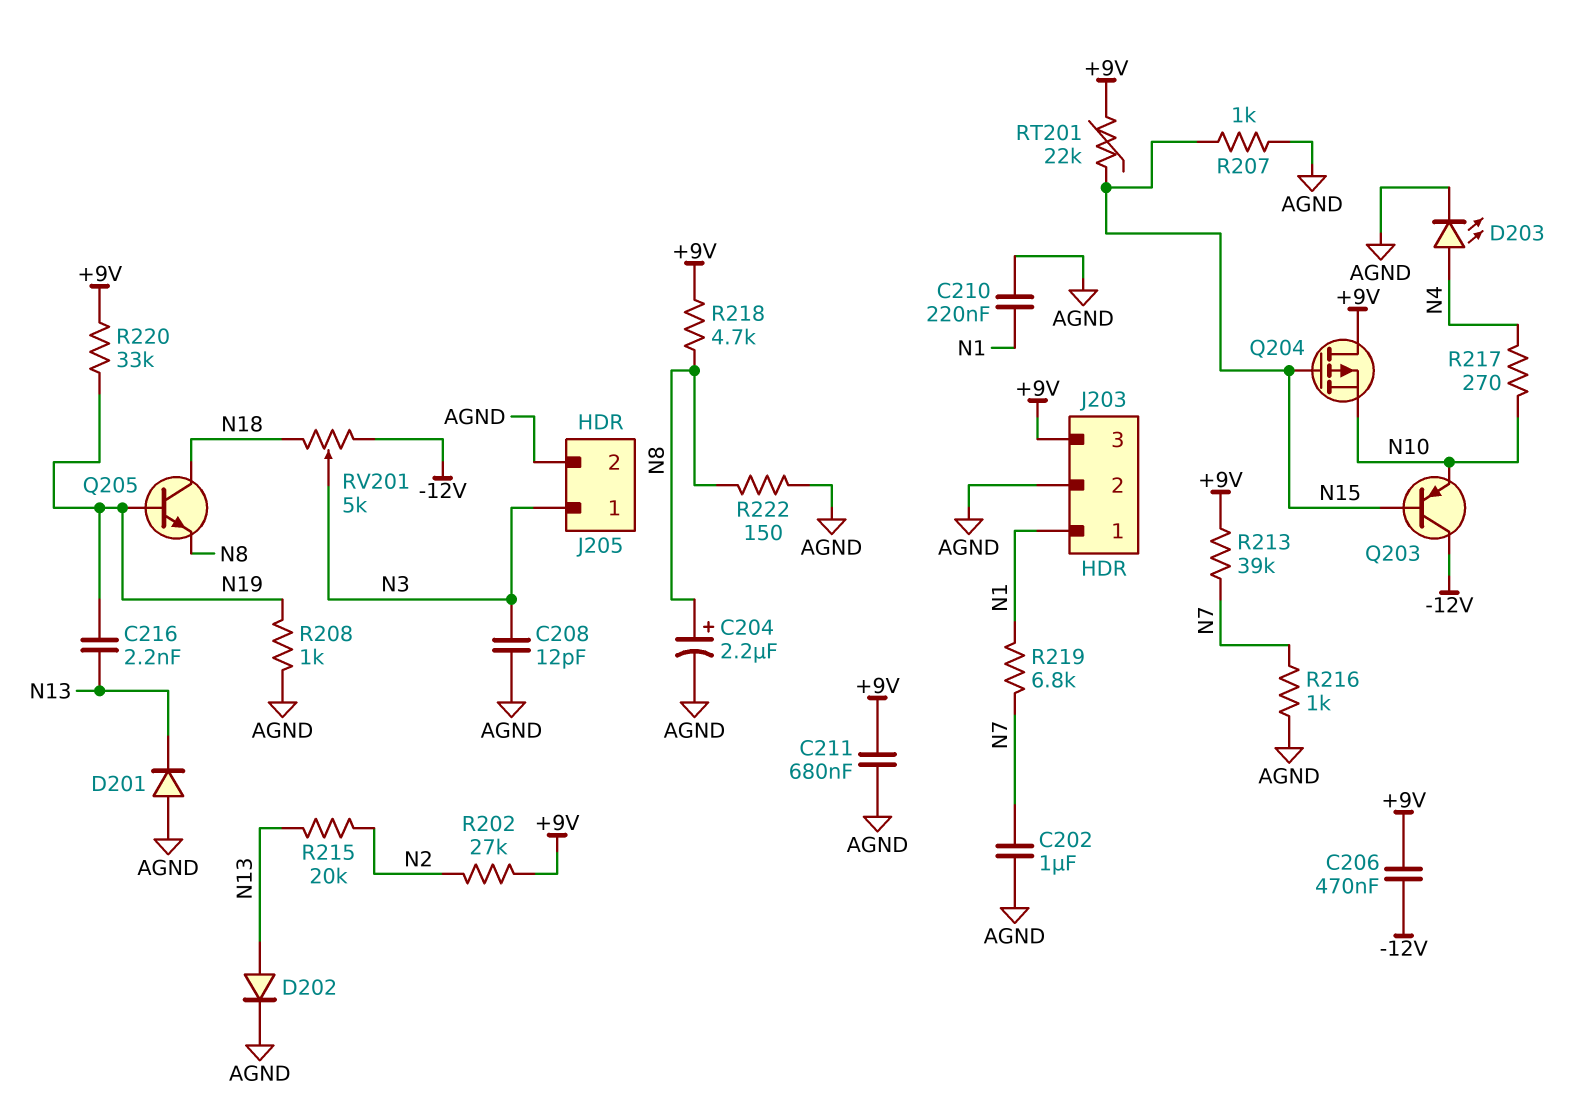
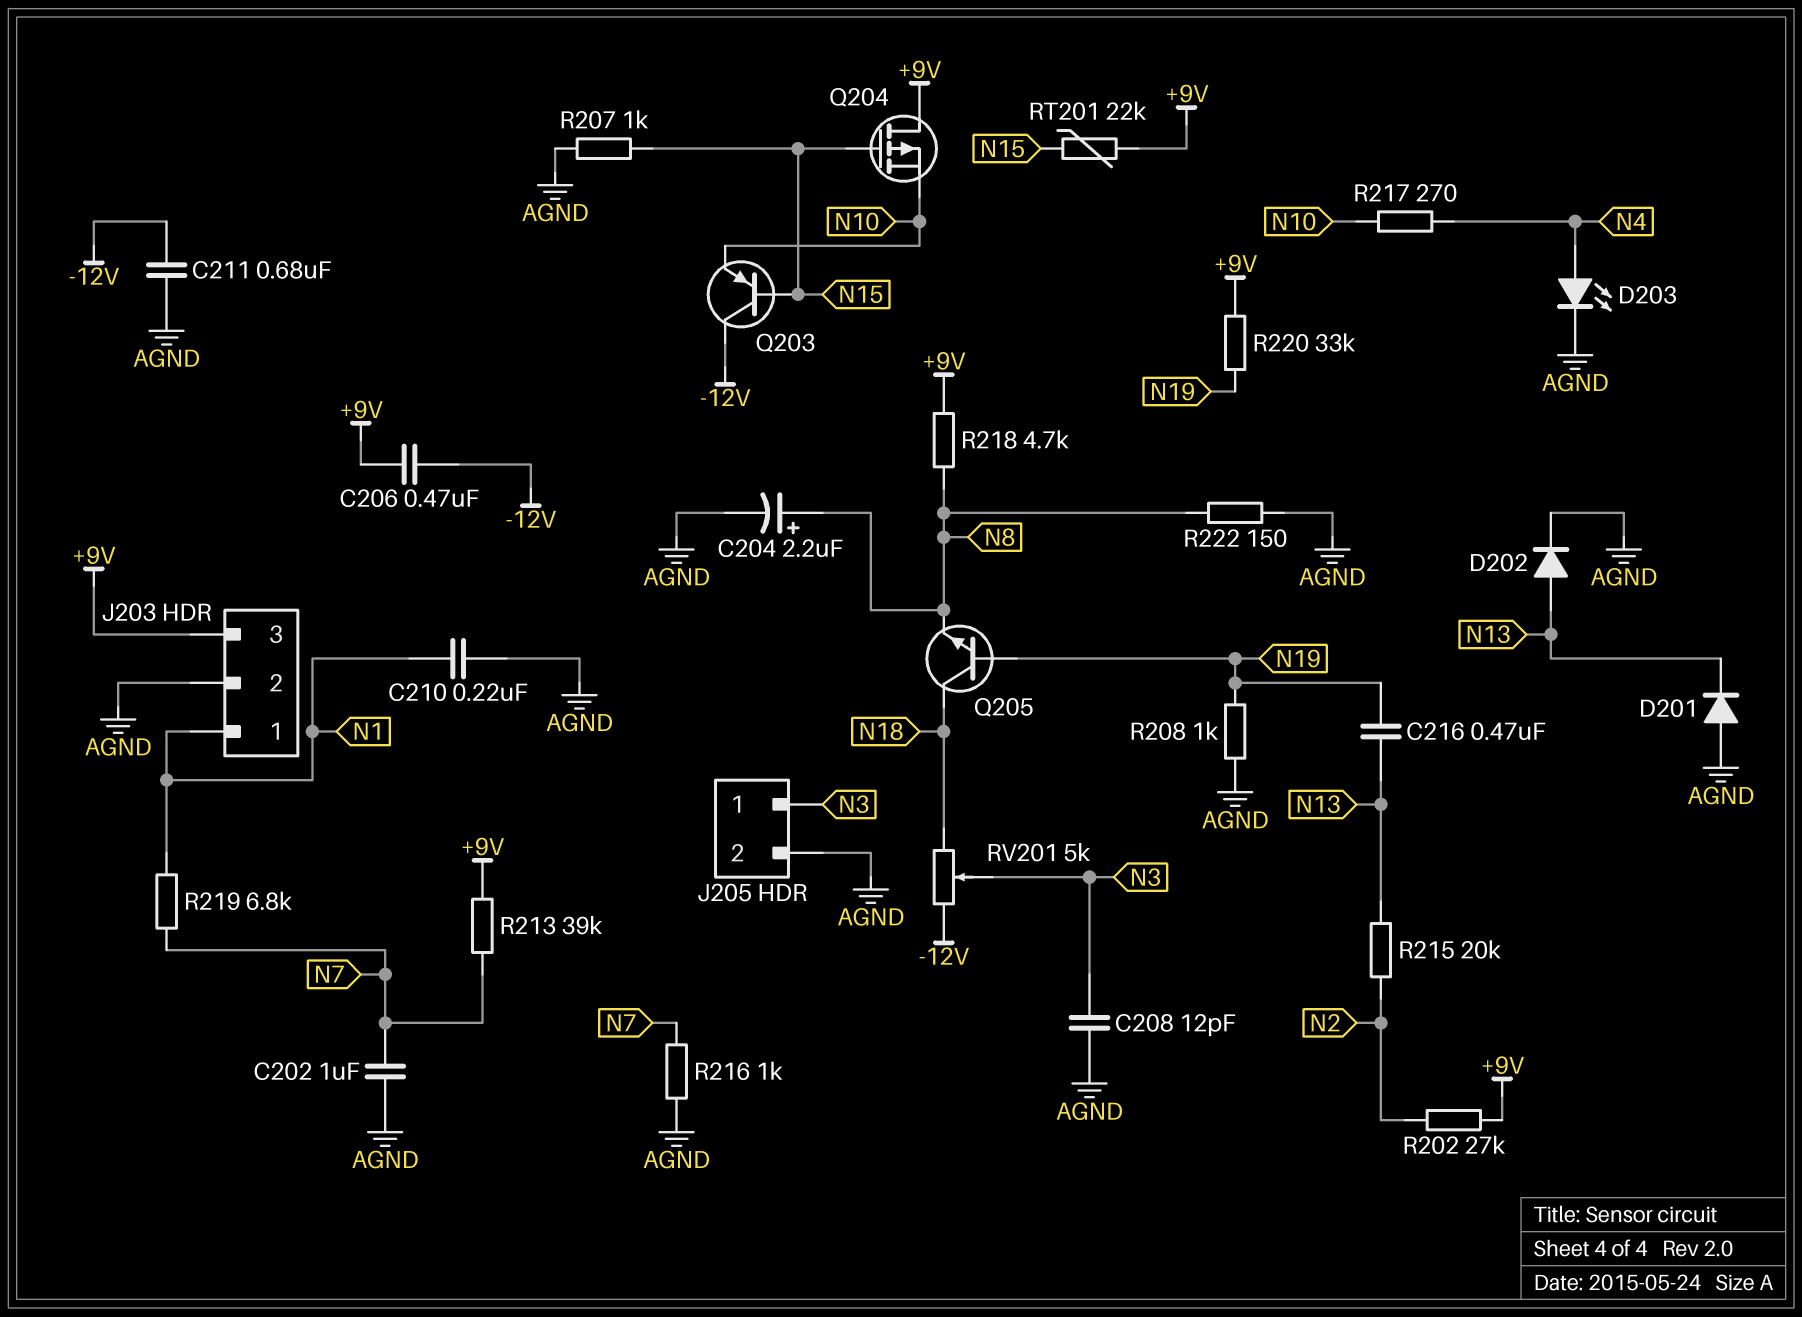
C211: 680nF (+9V, AGND) -> 680nF (-12V, AGND)
C216: 2.2nF (N13, N19) -> 470nF (N13, N19)

